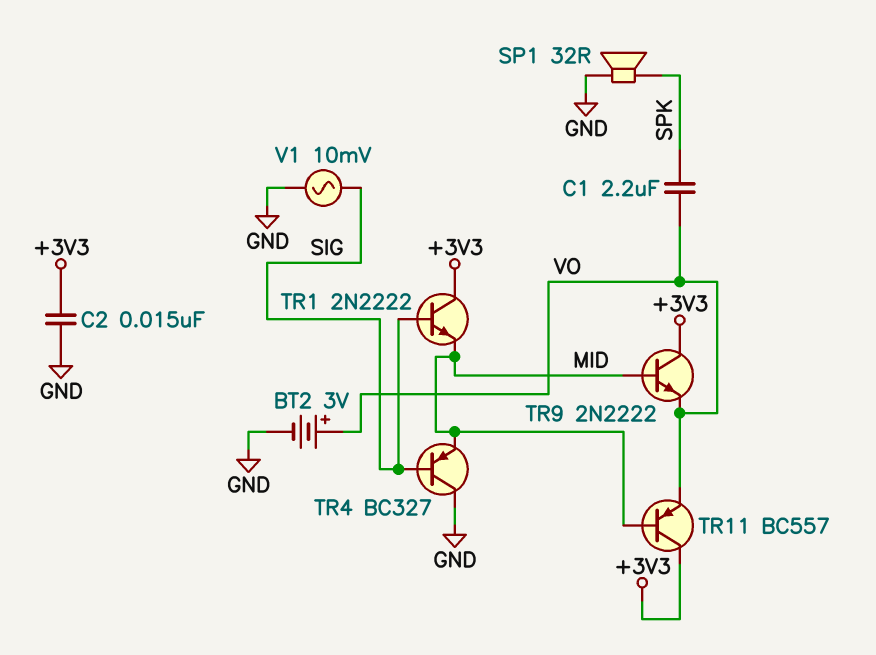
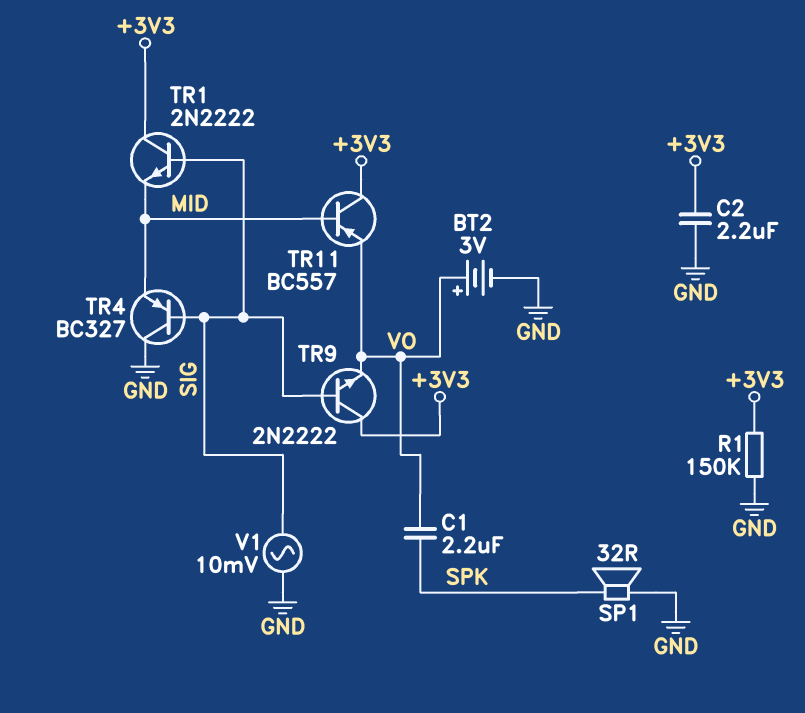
C2: 15nF (+3V3, GND) -> 2.2uF (+3V3, GND)
R1: none -> 150k (+3V3, GND)
TR9: NPN 2N2222 (B MID, C +3V3, E VO) -> NPN 2N2222 (B SIG, C +3V3, E VO)

